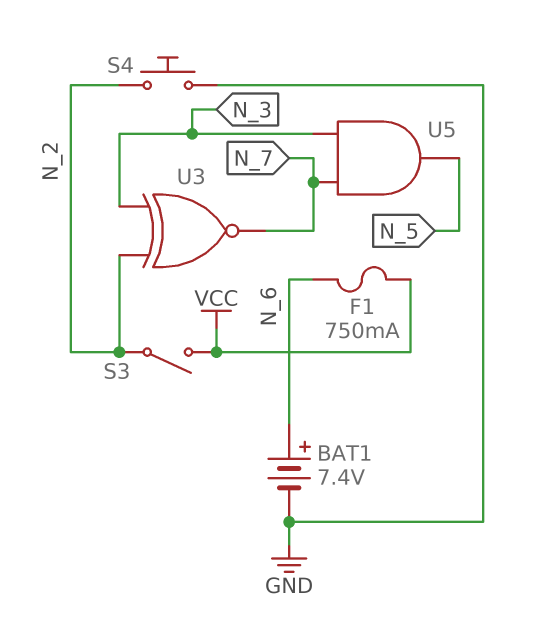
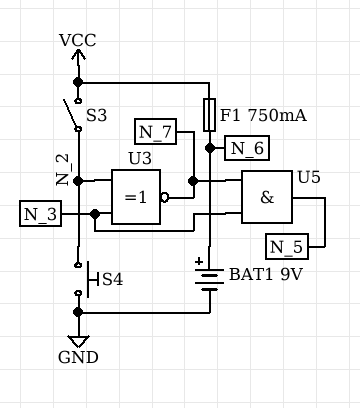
BAT1: 7.4V (plus N_6, minus GND) -> 9V (plus N_6, minus GND)

